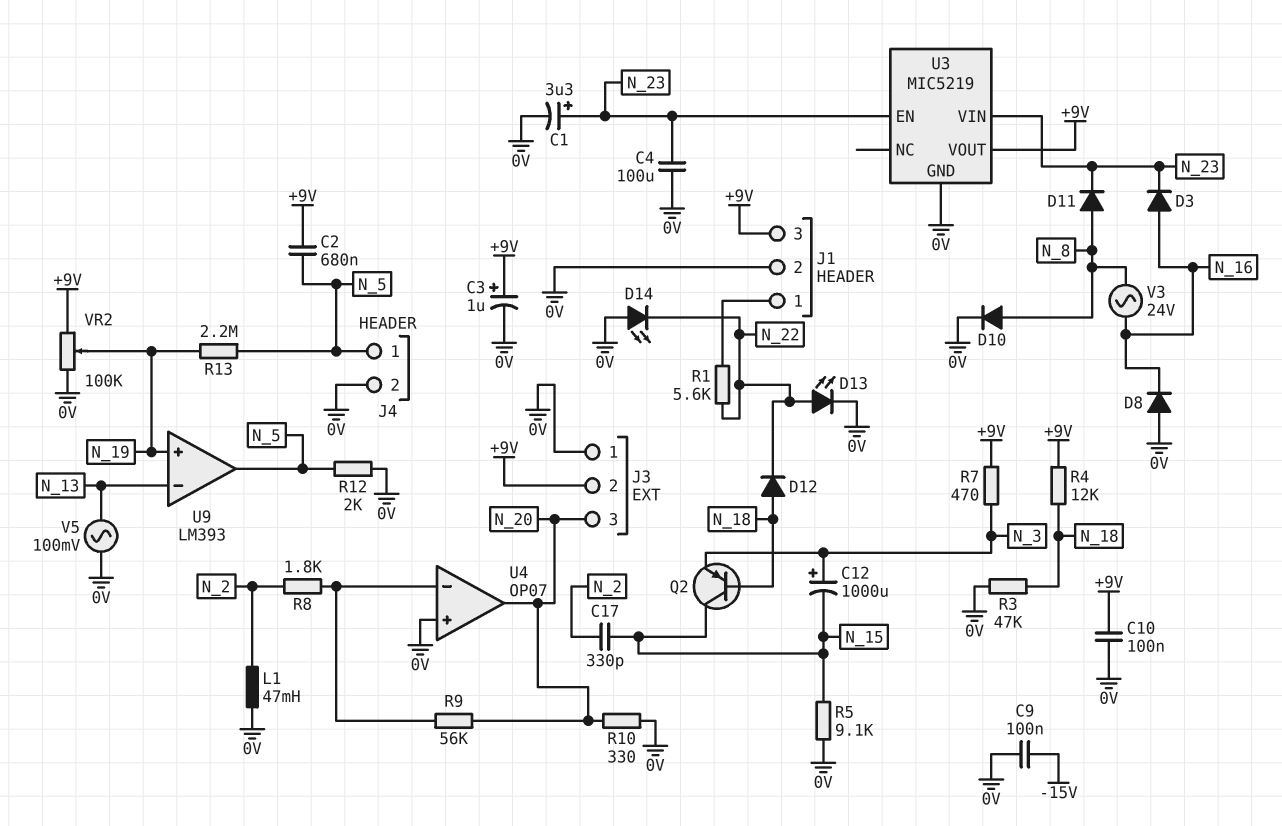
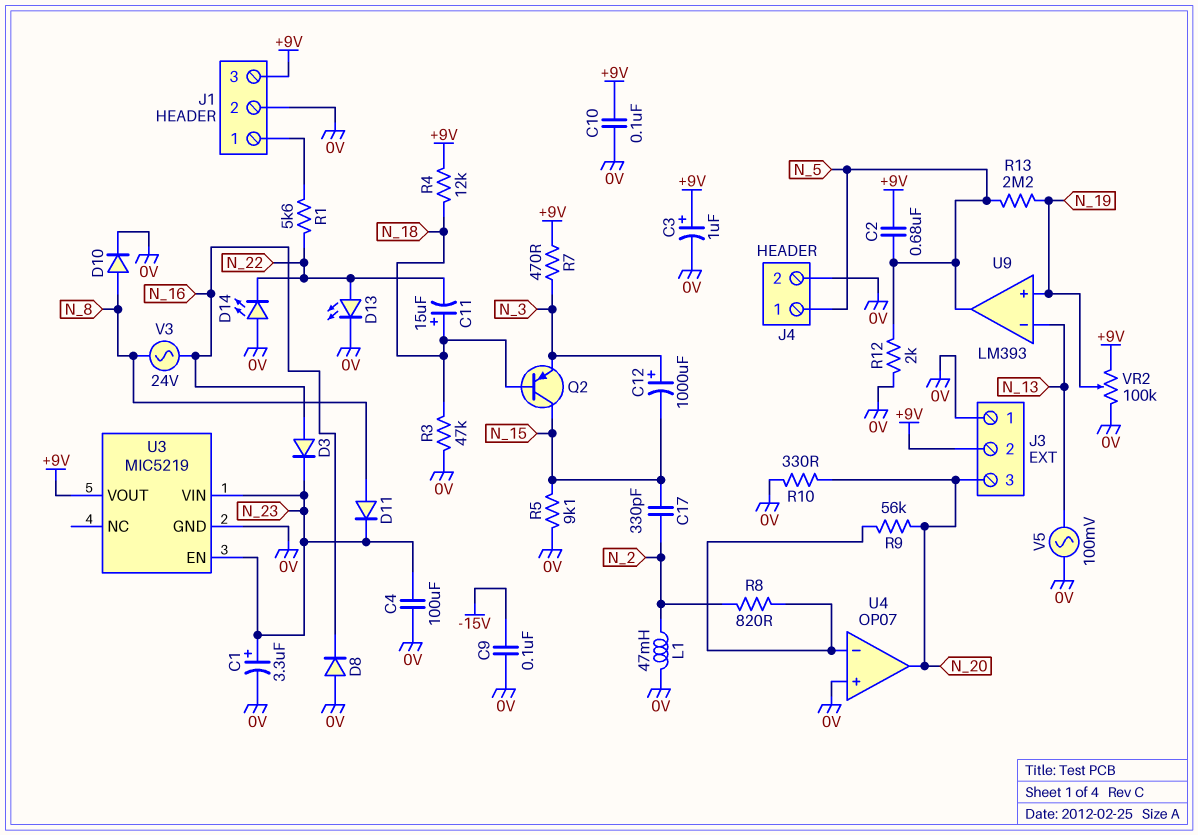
C11: none -> 15uF (plus N_18, minus N_22)
D12: diode (A N_18, K N_22) -> none
R8: 1.8k (N_2, U4/in-) -> 820 (N_2, U4/in-)

